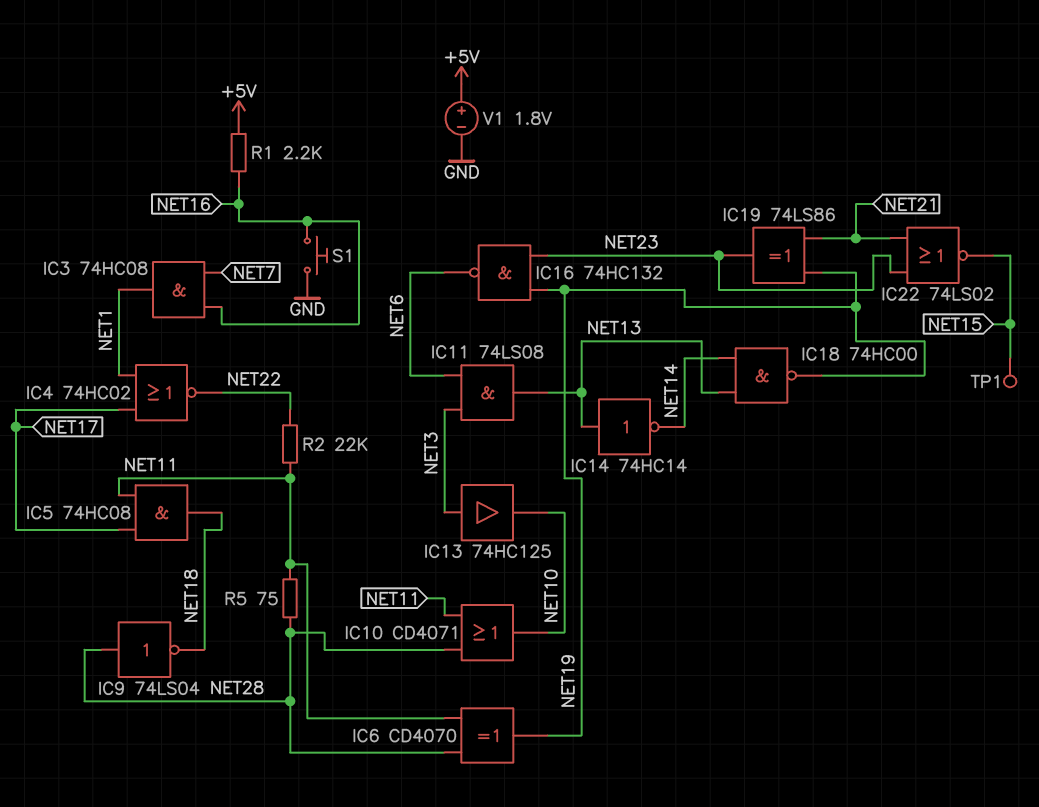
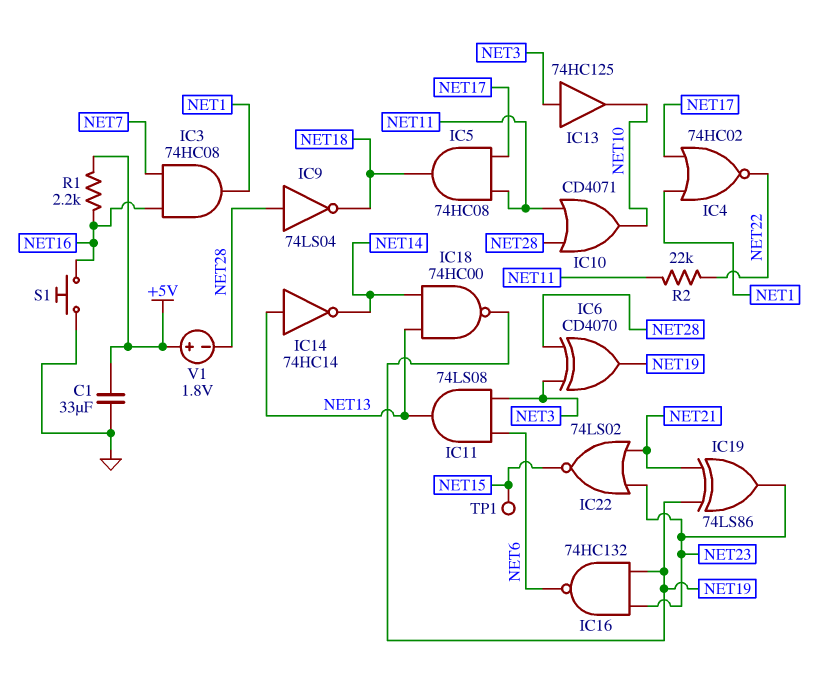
C1: none -> 33uF (+5V, GND)
IC6: XOR CD4070 (in NET11, in NET28, out NET19) -> XOR CD4070 (in NET3, in NET28, out NET19)
R5: 75 (NET11, NET28) -> none
V1: 1.8V (plus +5V, minus GND) -> 1.8V (plus +5V, minus NET28)

